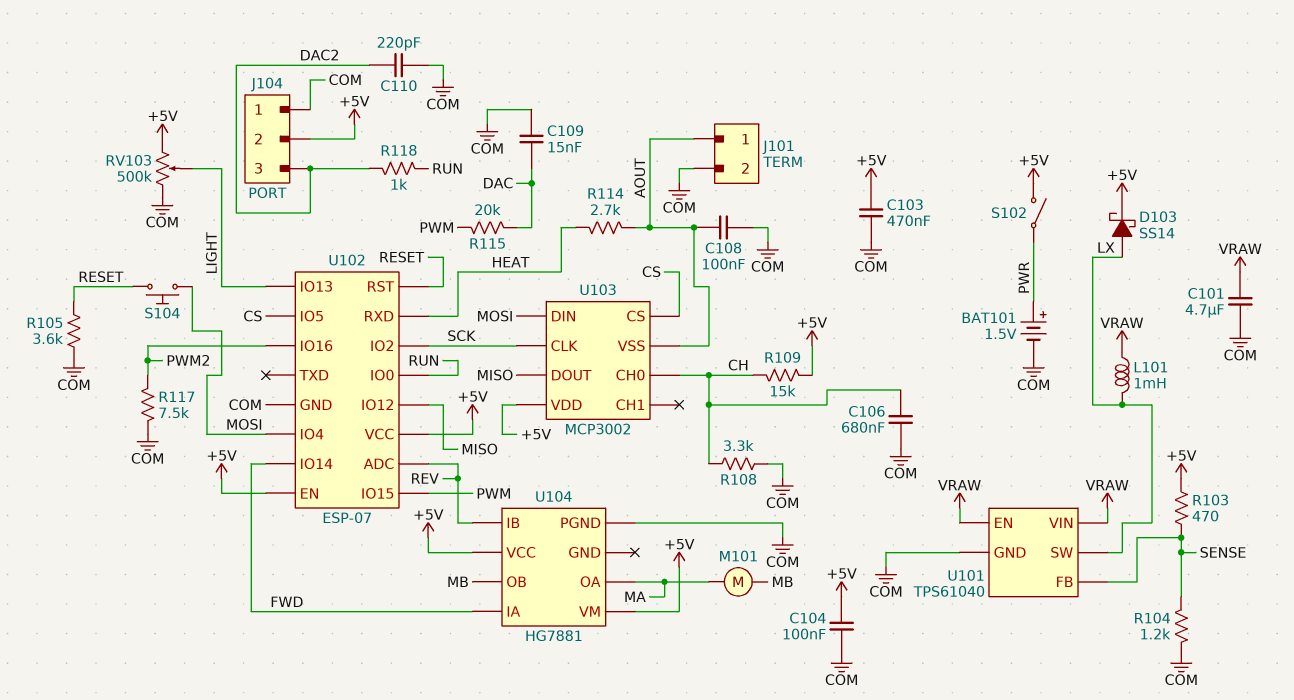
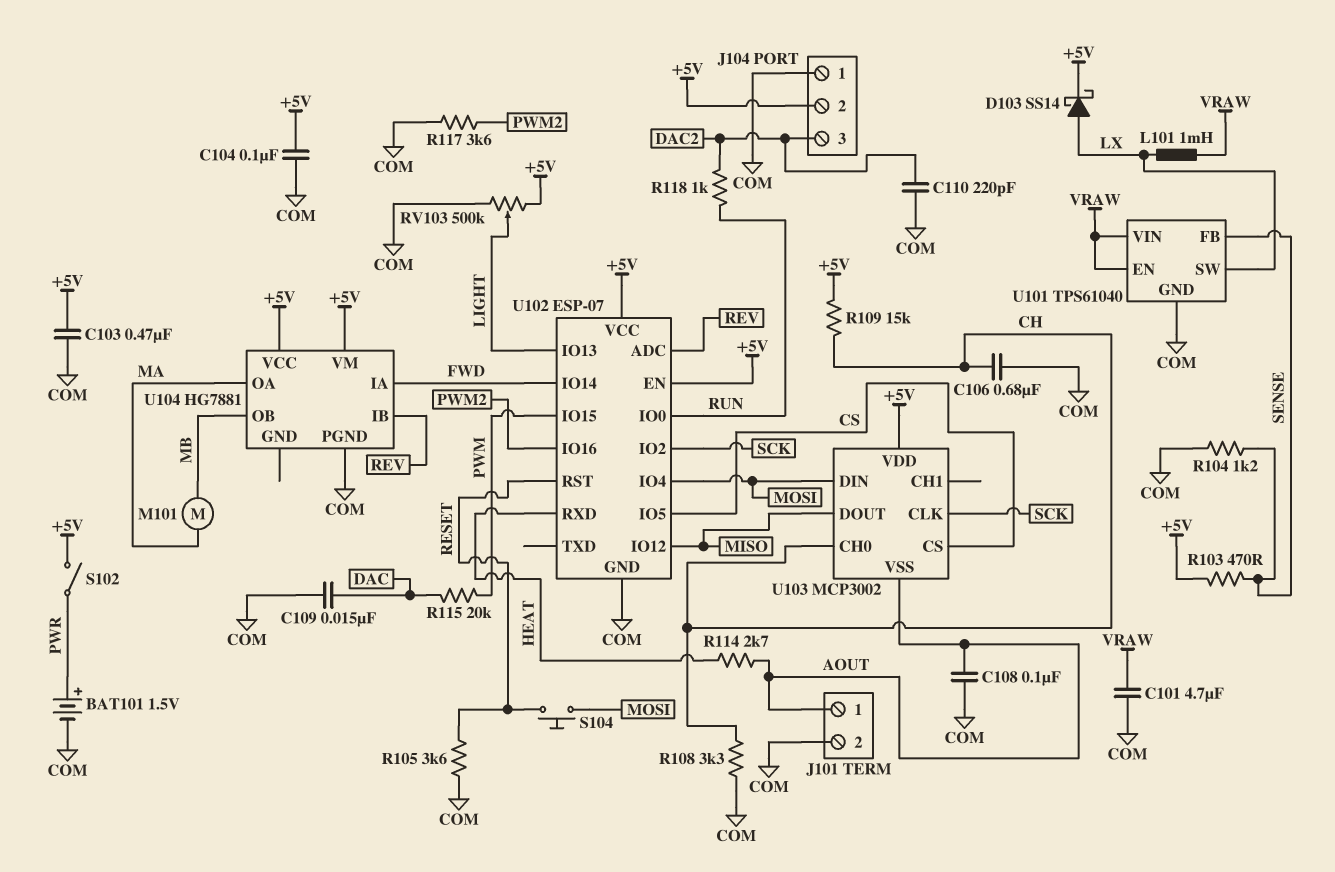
R117: 7.5k (COM, PWM2) -> 3.6k (COM, PWM2)

